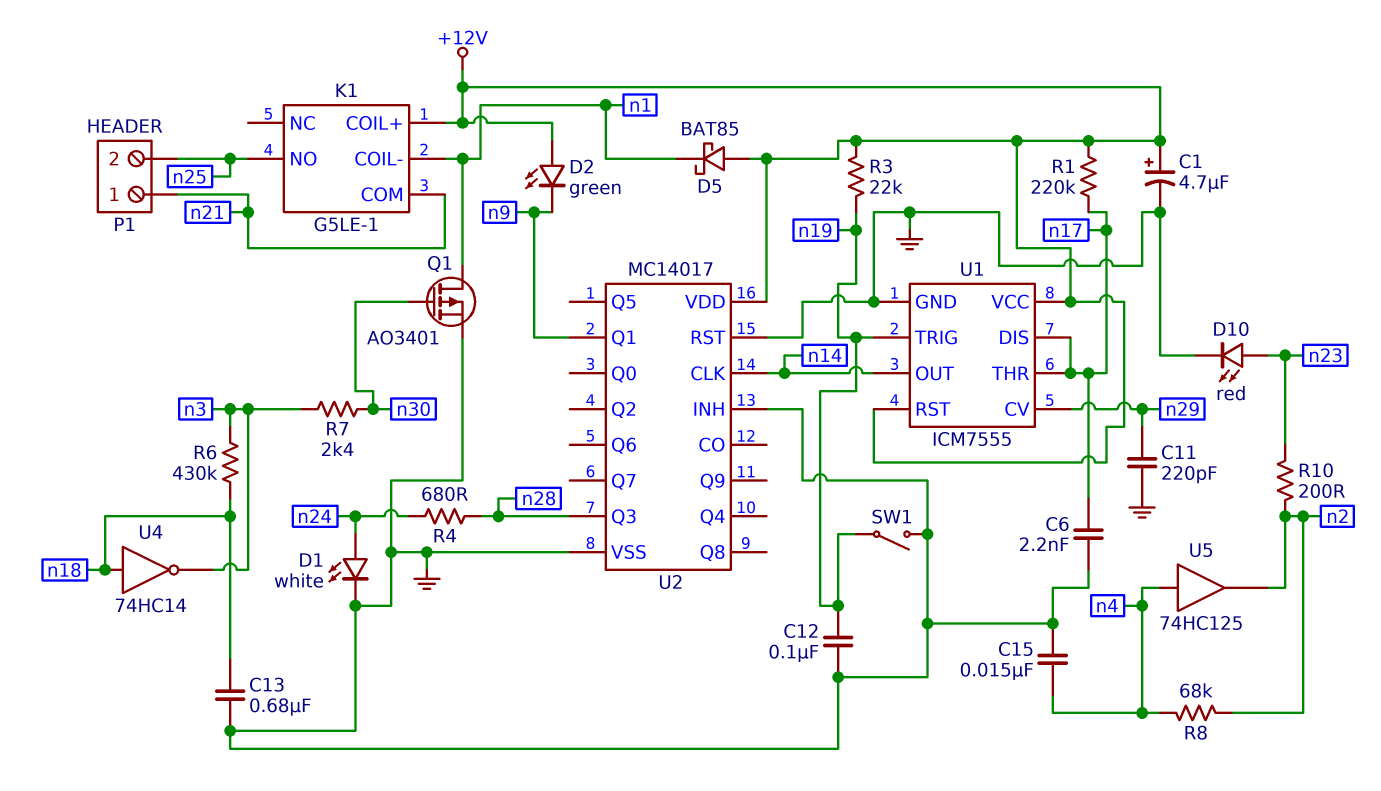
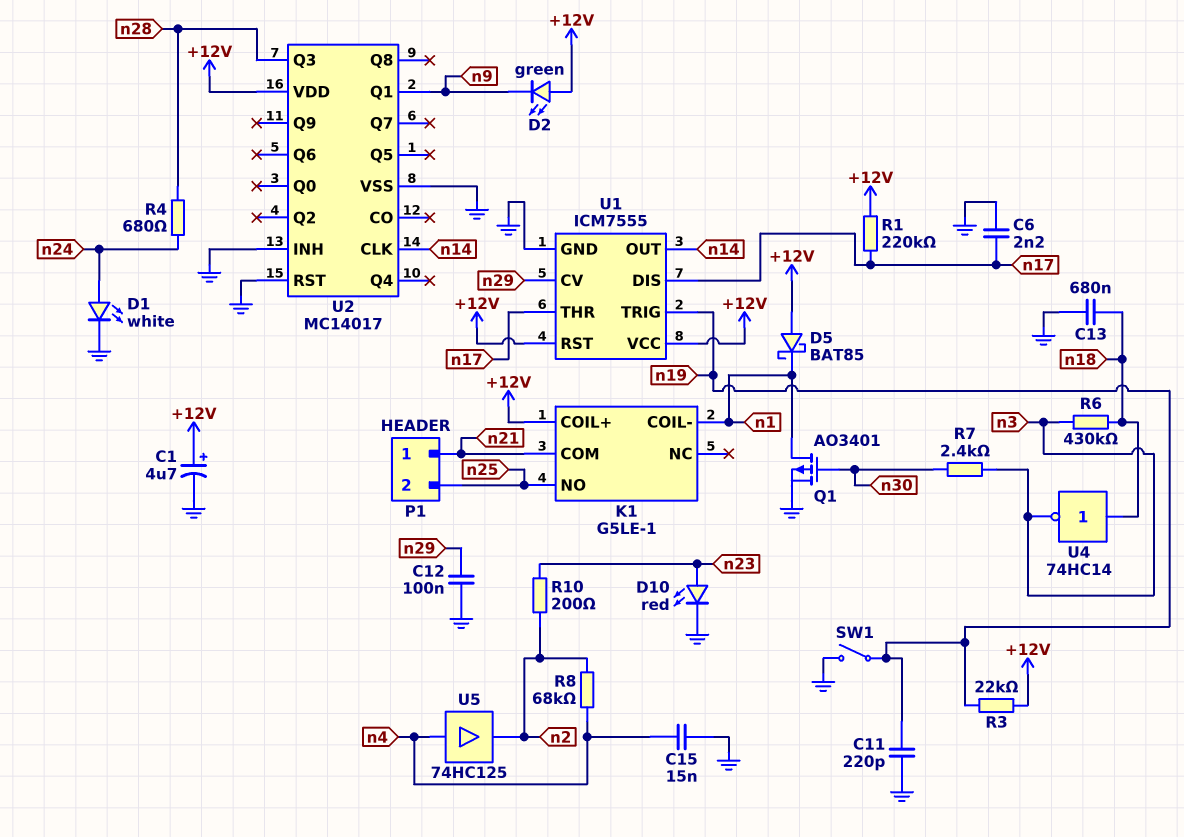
C11: 220pF (GND, n29) -> 220pF (GND, n19)
C12: 100nF (GND, n19) -> 100nF (GND, n29)

